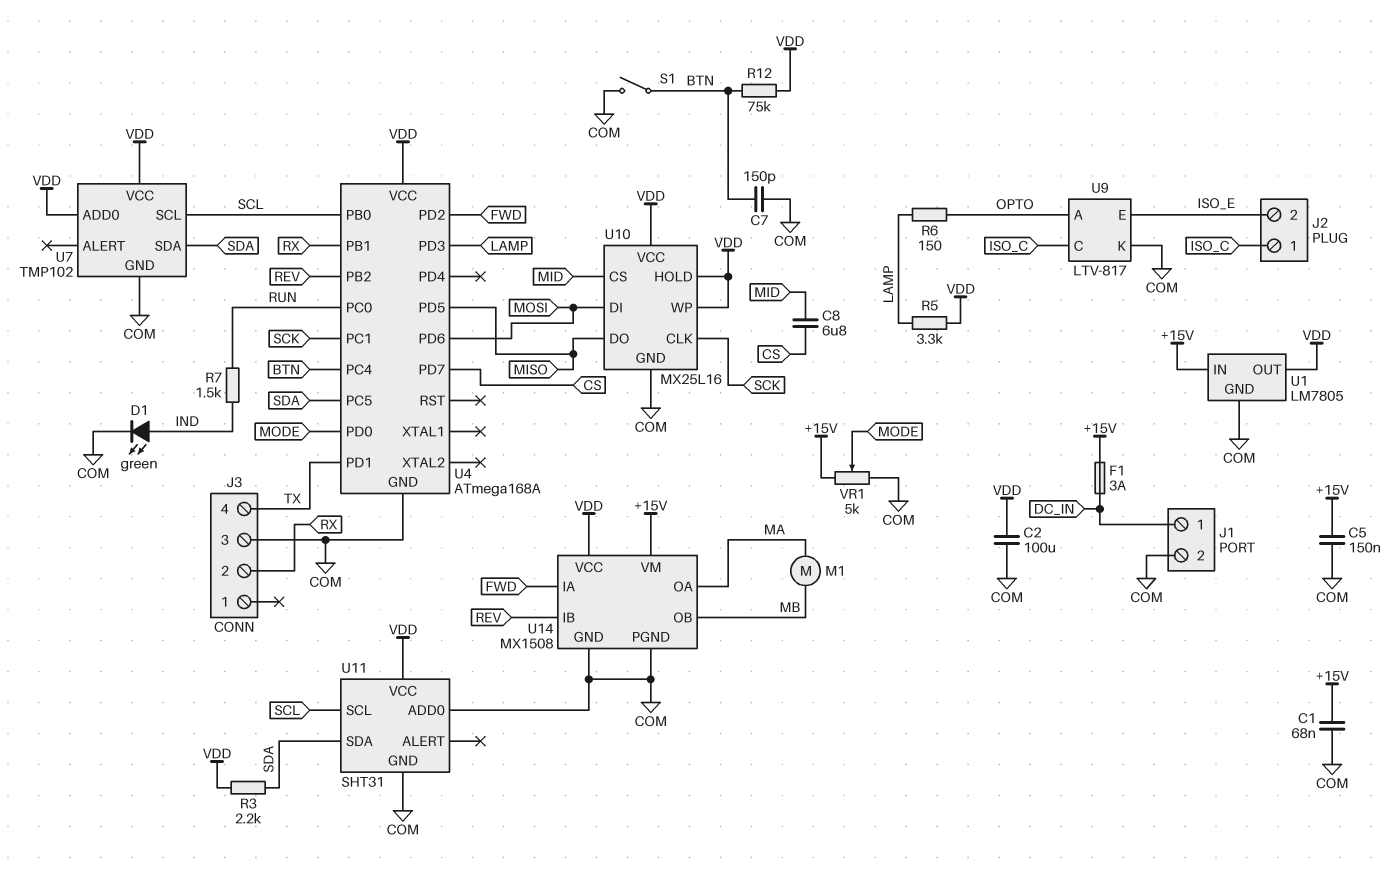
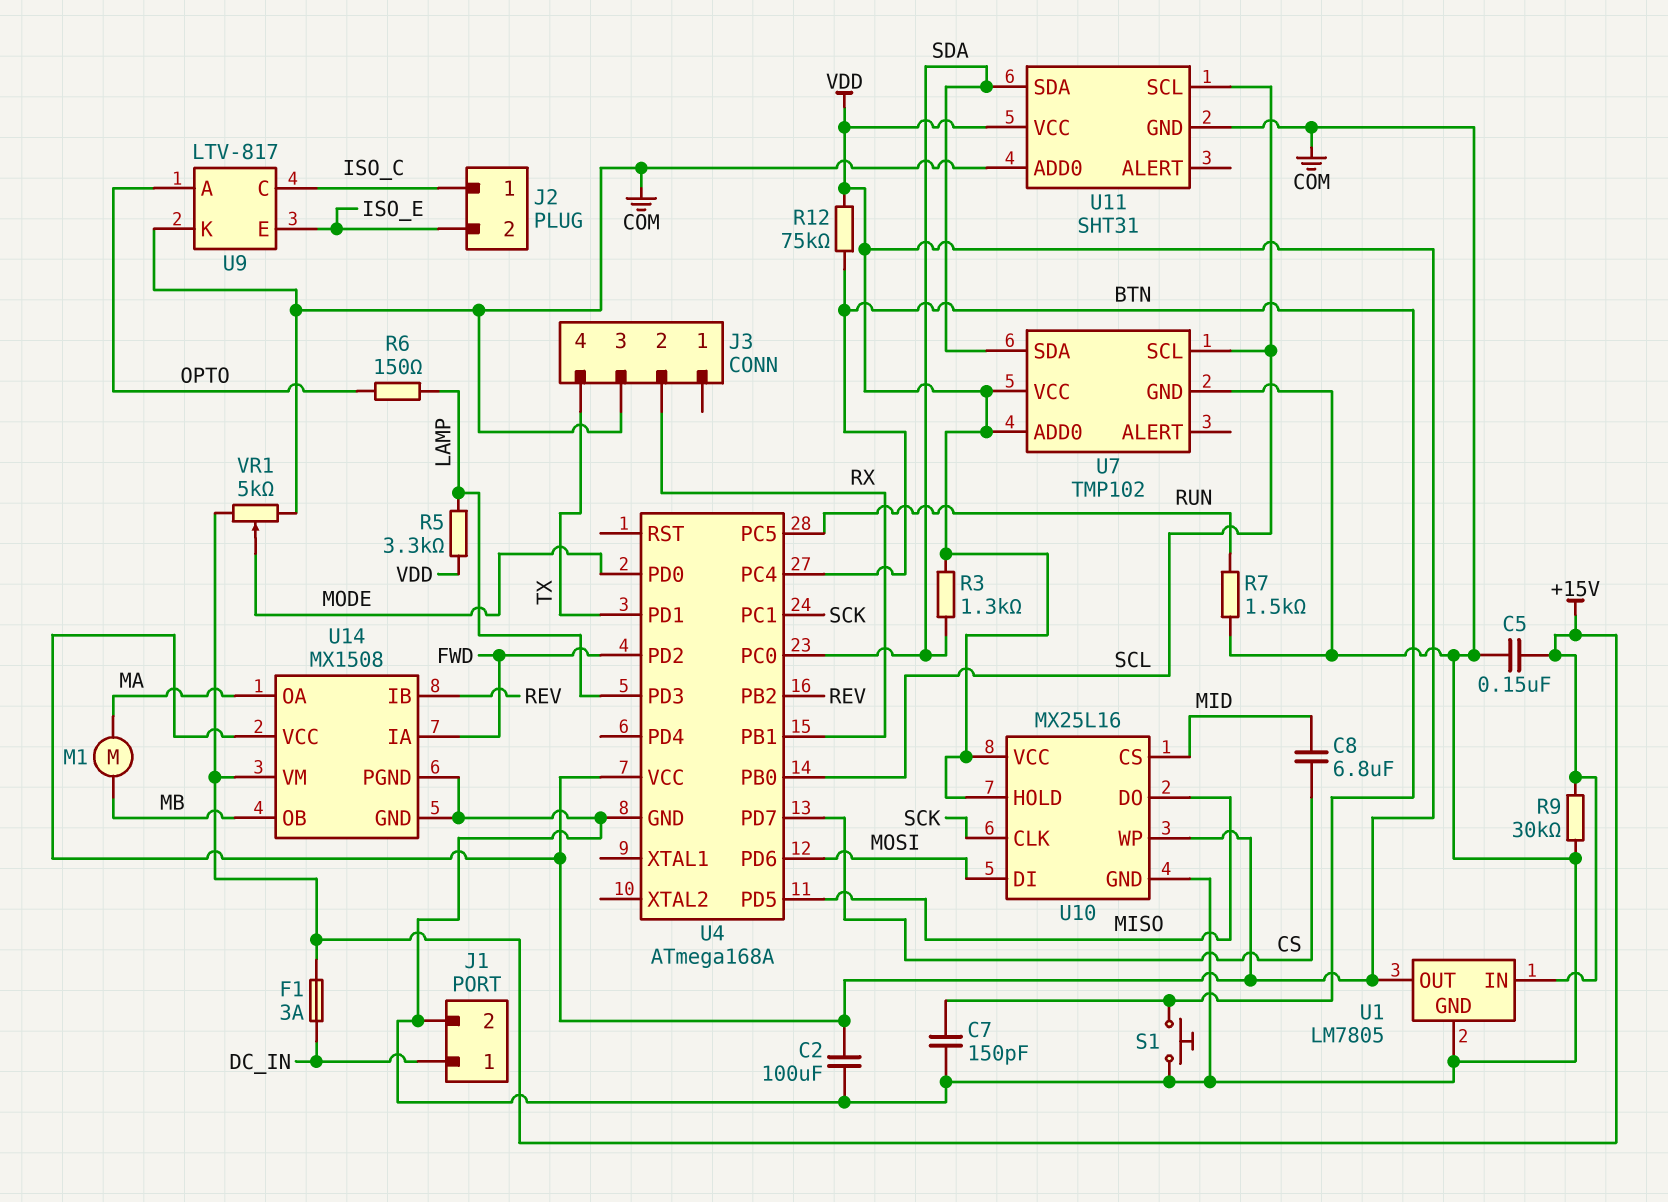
C1: 68nF (+15V, COM) -> none
D1: LED green (A IND, K COM) -> none
R3: 2.2k (SDA, VDD) -> 1.3k (SDA, VDD)
R7: 1.5k (IND, RUN) -> 1.5k (COM, RUN)
R9: none -> 30k (+15V, COM)
S1: switch (BTN, COM) -> button (BTN, COM)
U4 pin PC0: RUN -> SDA
U4 pin PC5: SDA -> RUN

